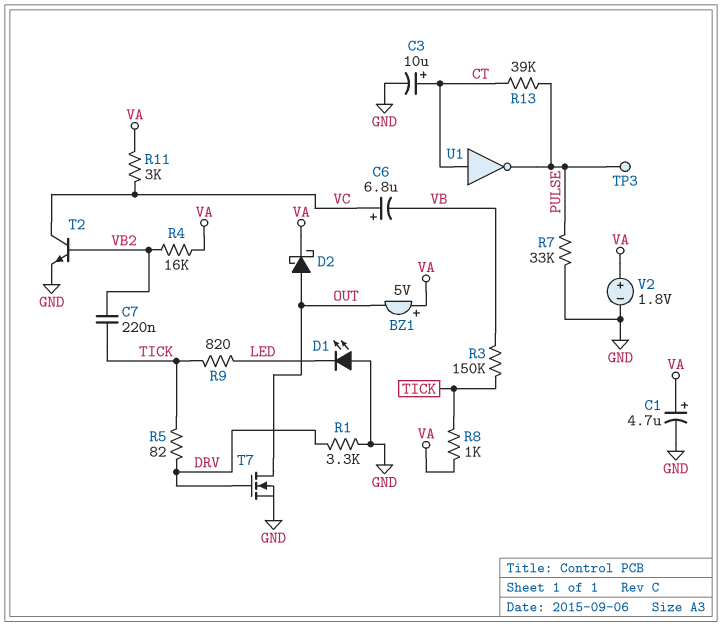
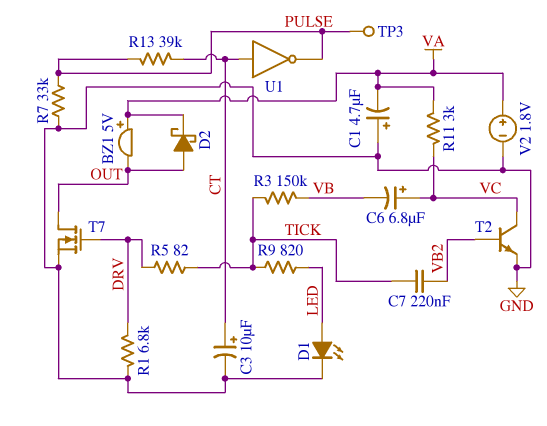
C1: 4.7uF (plus VA, minus GND) -> 4.7uF (plus GND, minus VA)
D1: LED (A GND, K LED) -> LED (A LED, K GND)
R1: 3.3k (DRV, GND) -> 6.8k (DRV, GND)
R4: 16k (VA, VB2) -> none
R8: 1k (TICK, VA) -> none

